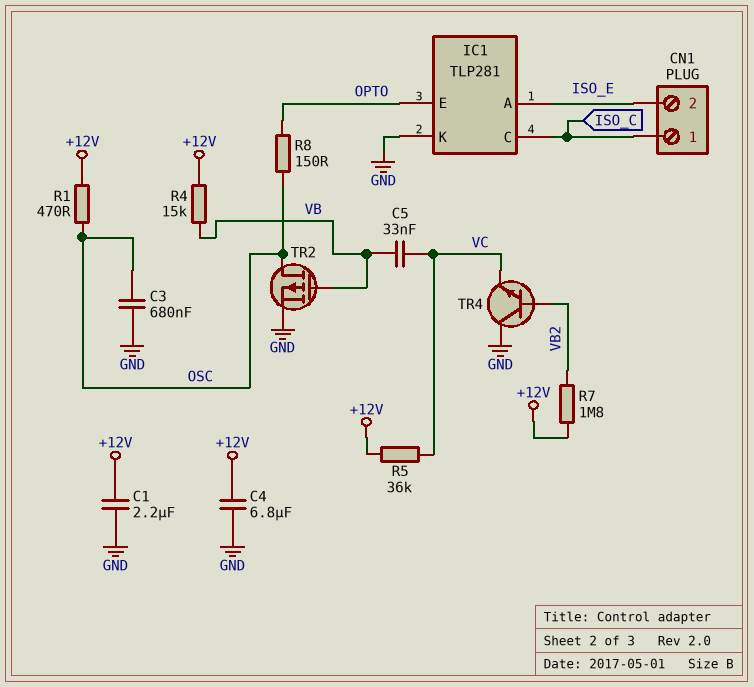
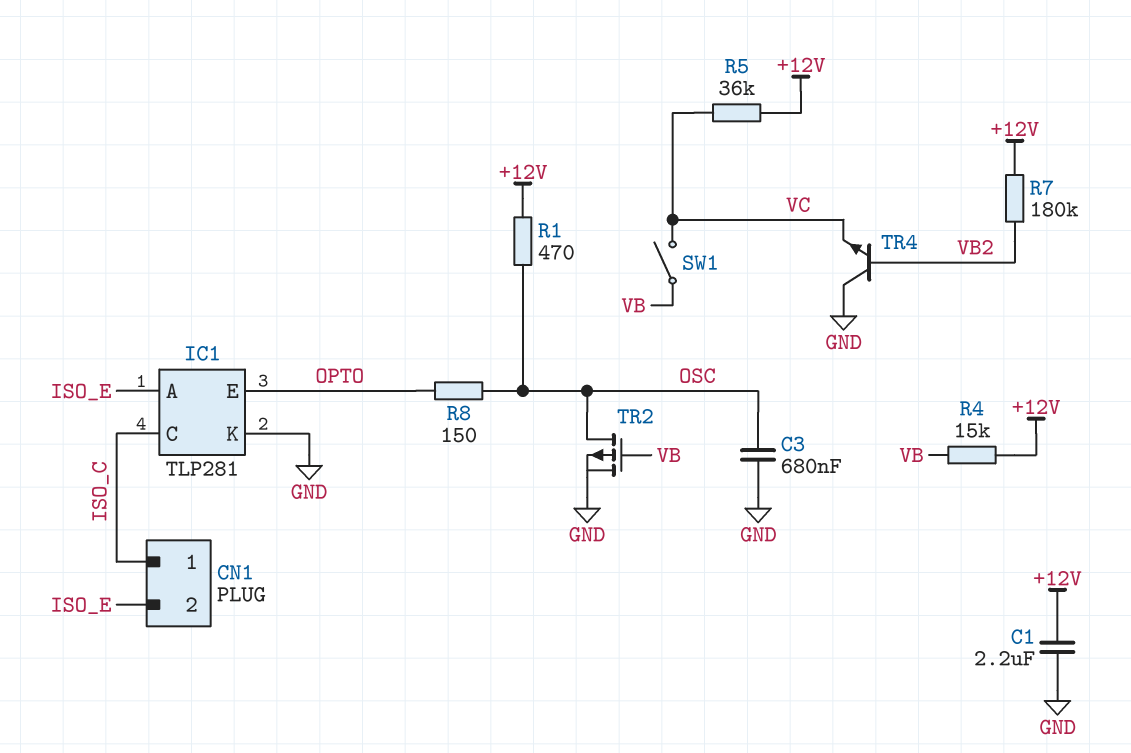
C4: 6.8uF (+12V, GND) -> none
C5: 33nF (VB, VC) -> none
R7: 1.8M (+12V, VB2) -> 180k (+12V, VB2)
SW1: none -> switch (VB, VC)

